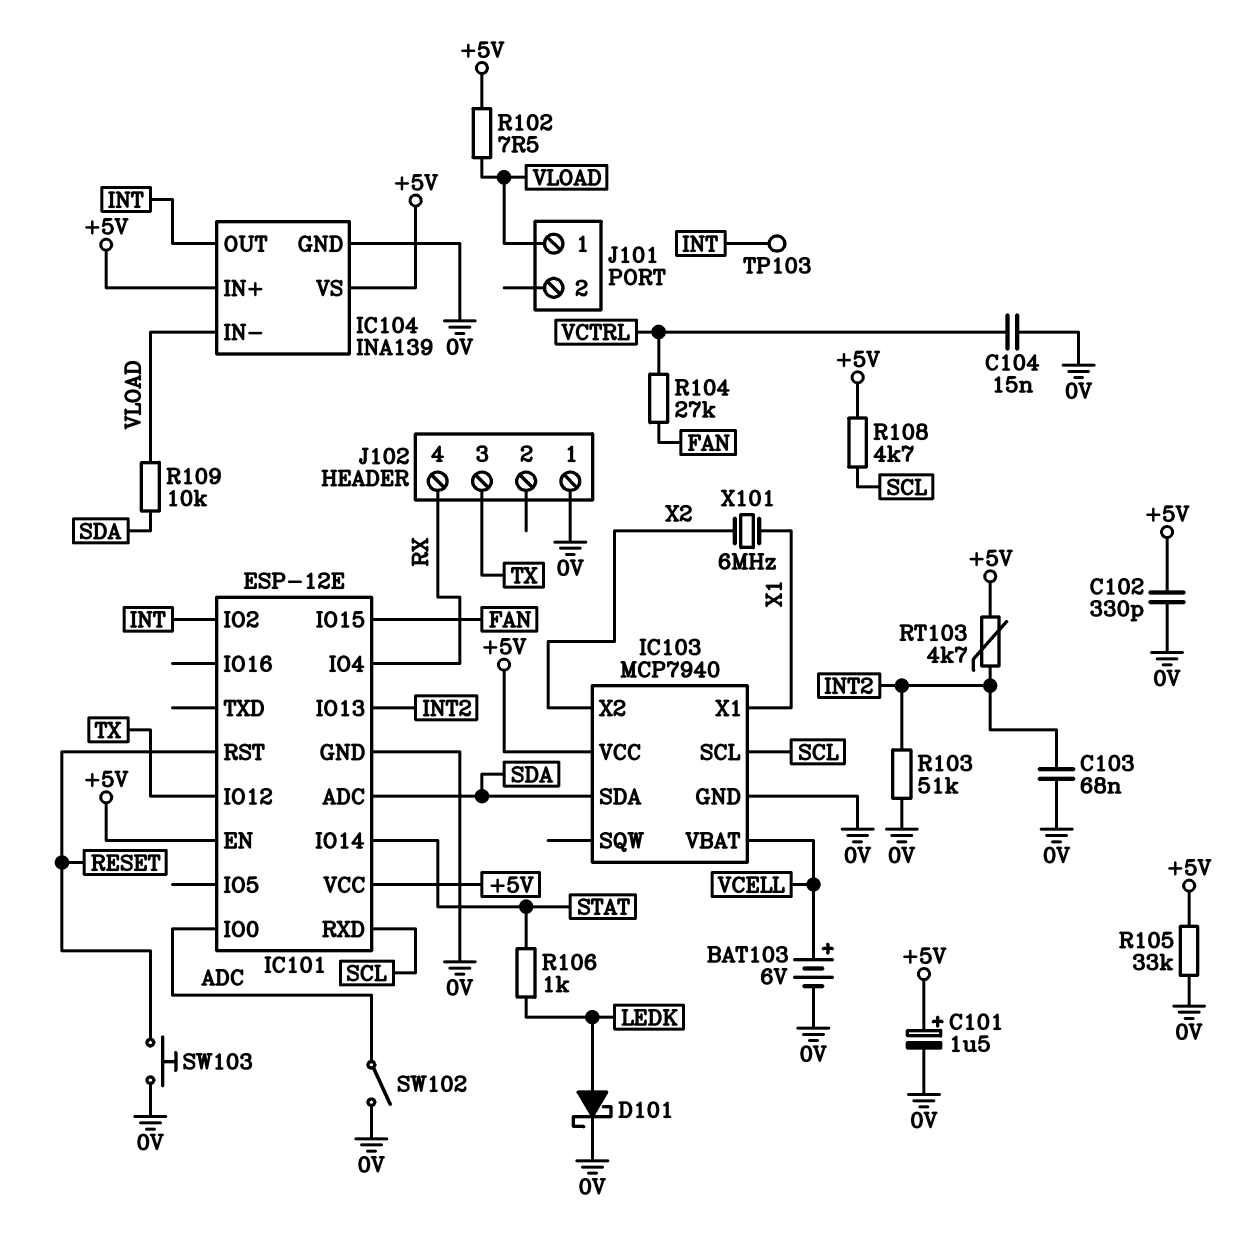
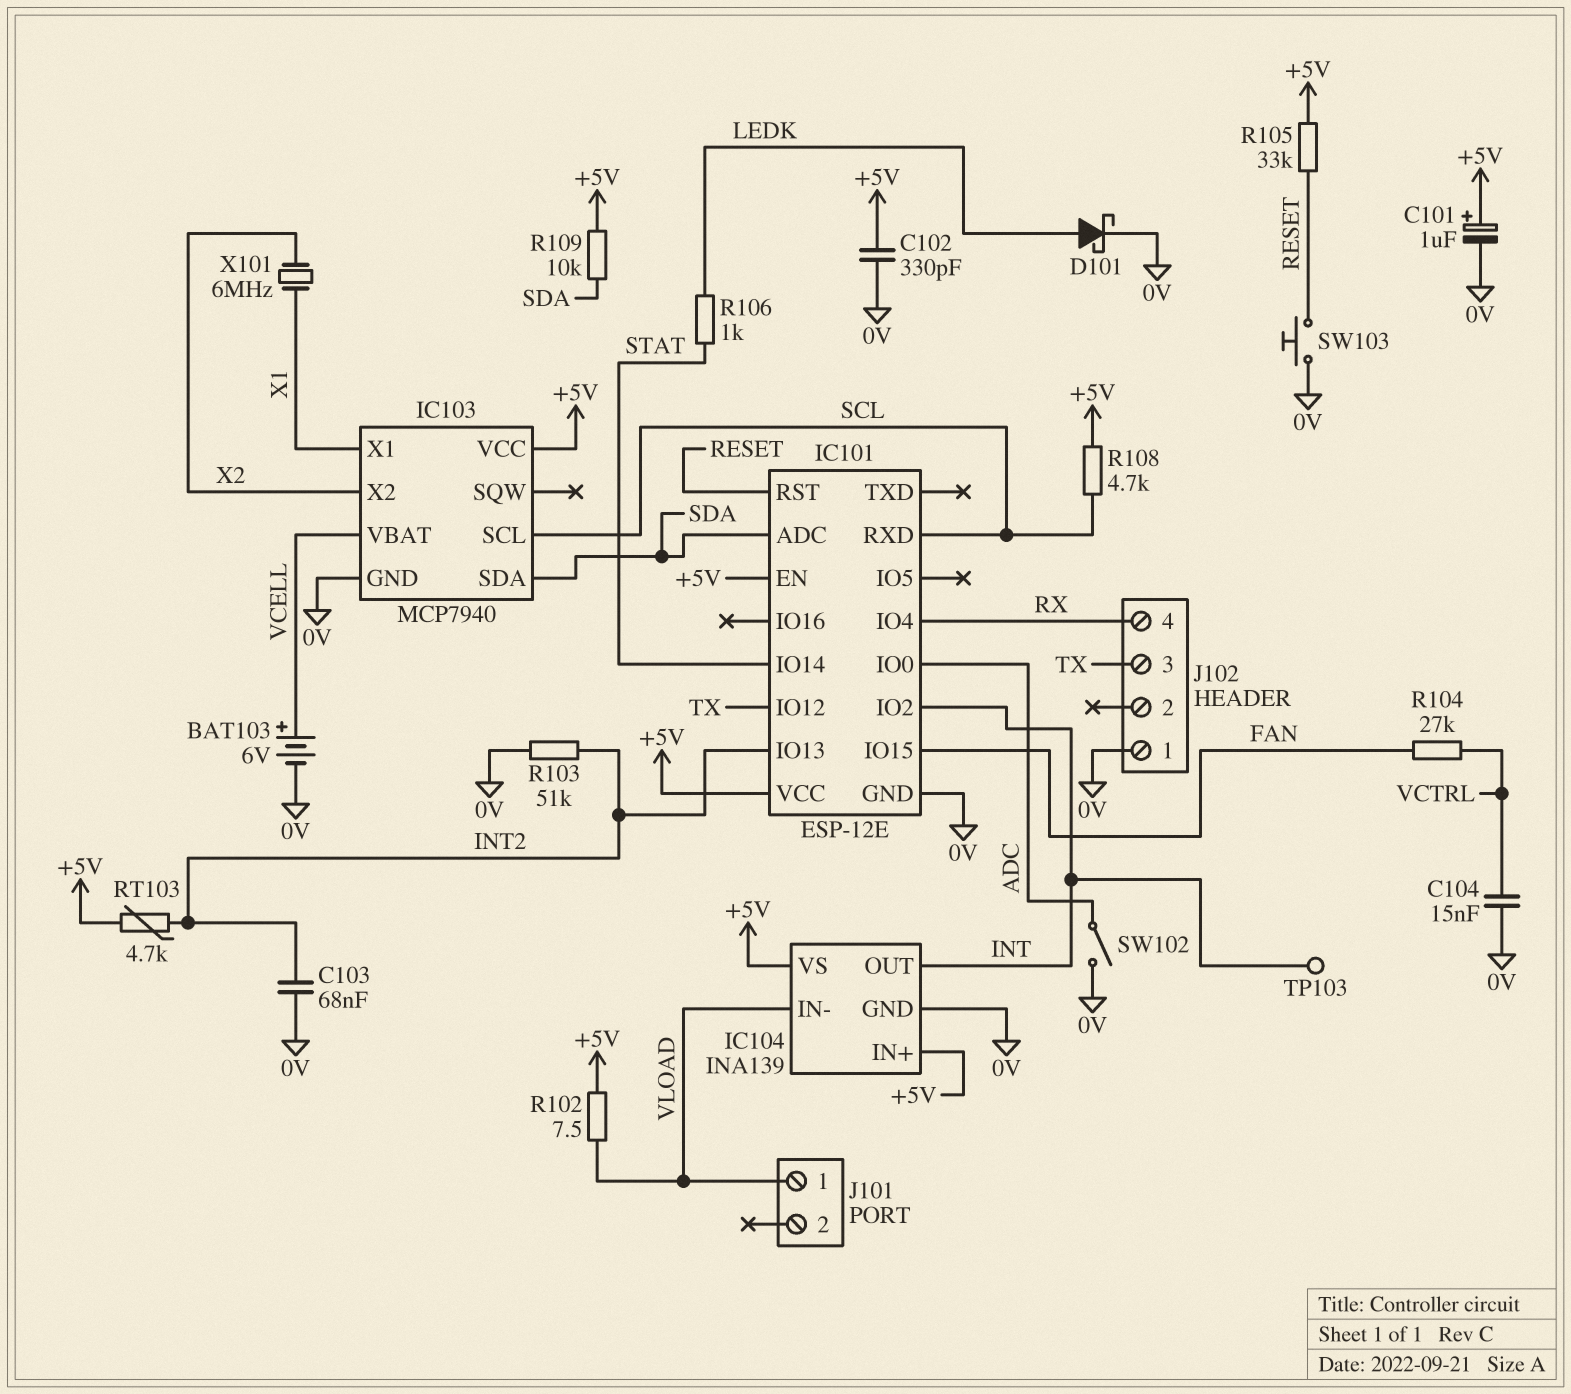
C101: 1.5uF (plus +5V, minus 0V) -> 1uF (plus +5V, minus 0V)
R105: 33k (+5V, 0V) -> 33k (+5V, RESET)
R109: 10k (SDA, VLOAD) -> 10k (+5V, SDA)

